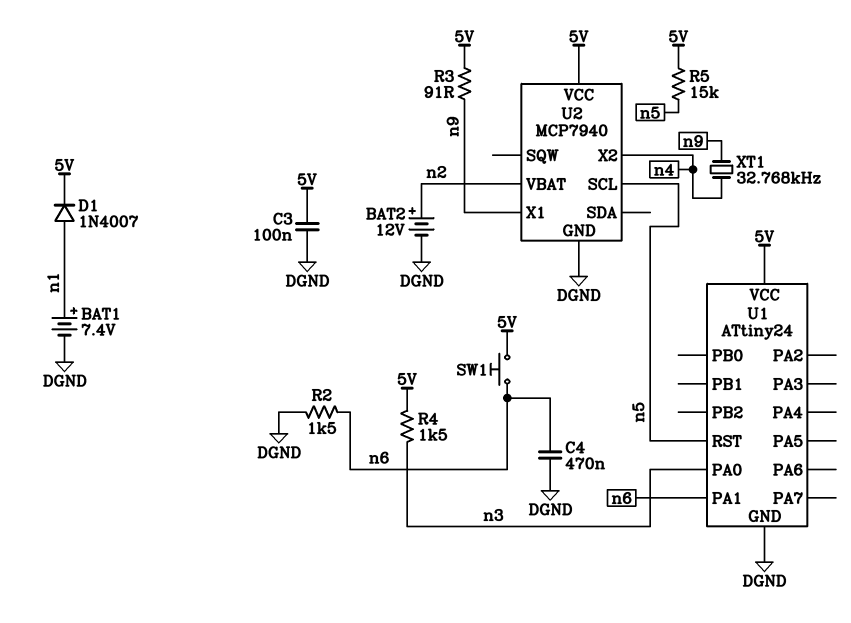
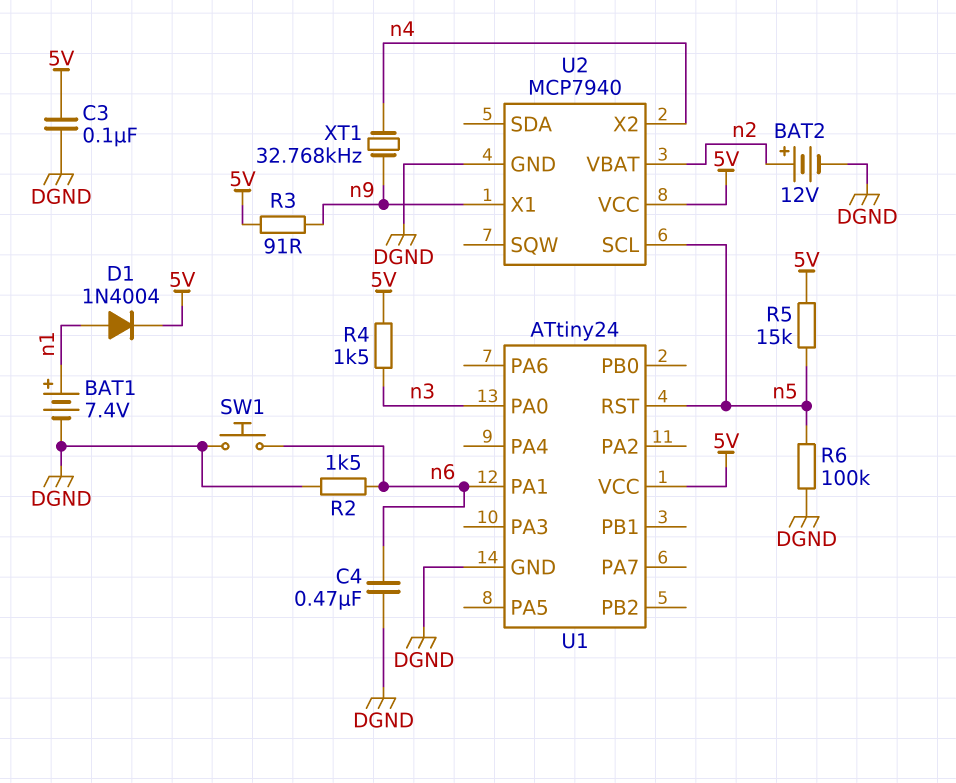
D1: diode 1N4007 (A n1, K 5V) -> diode 1N4004 (A n1, K 5V)
R6: none -> 100k (DGND, n5)
SW1: button (5V, n6) -> button (DGND, n6)

